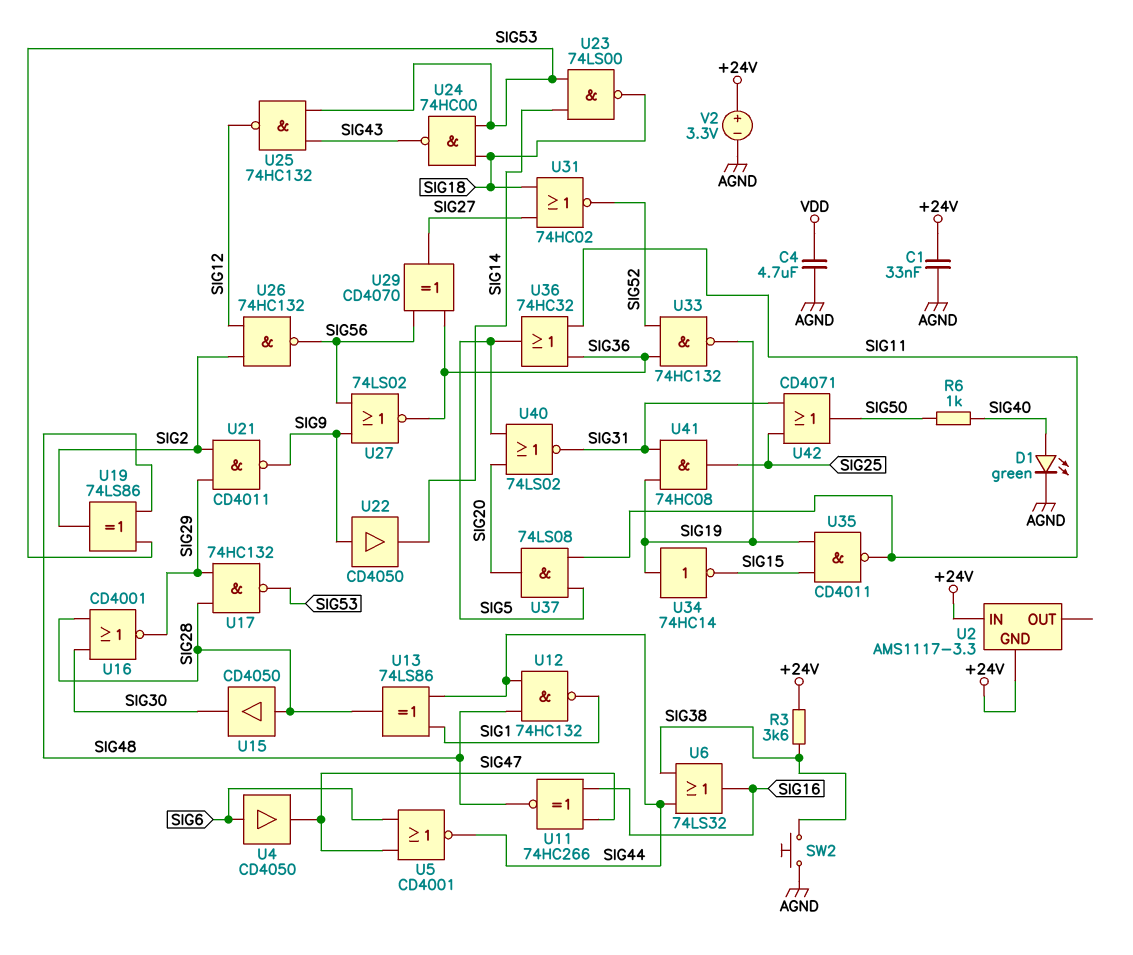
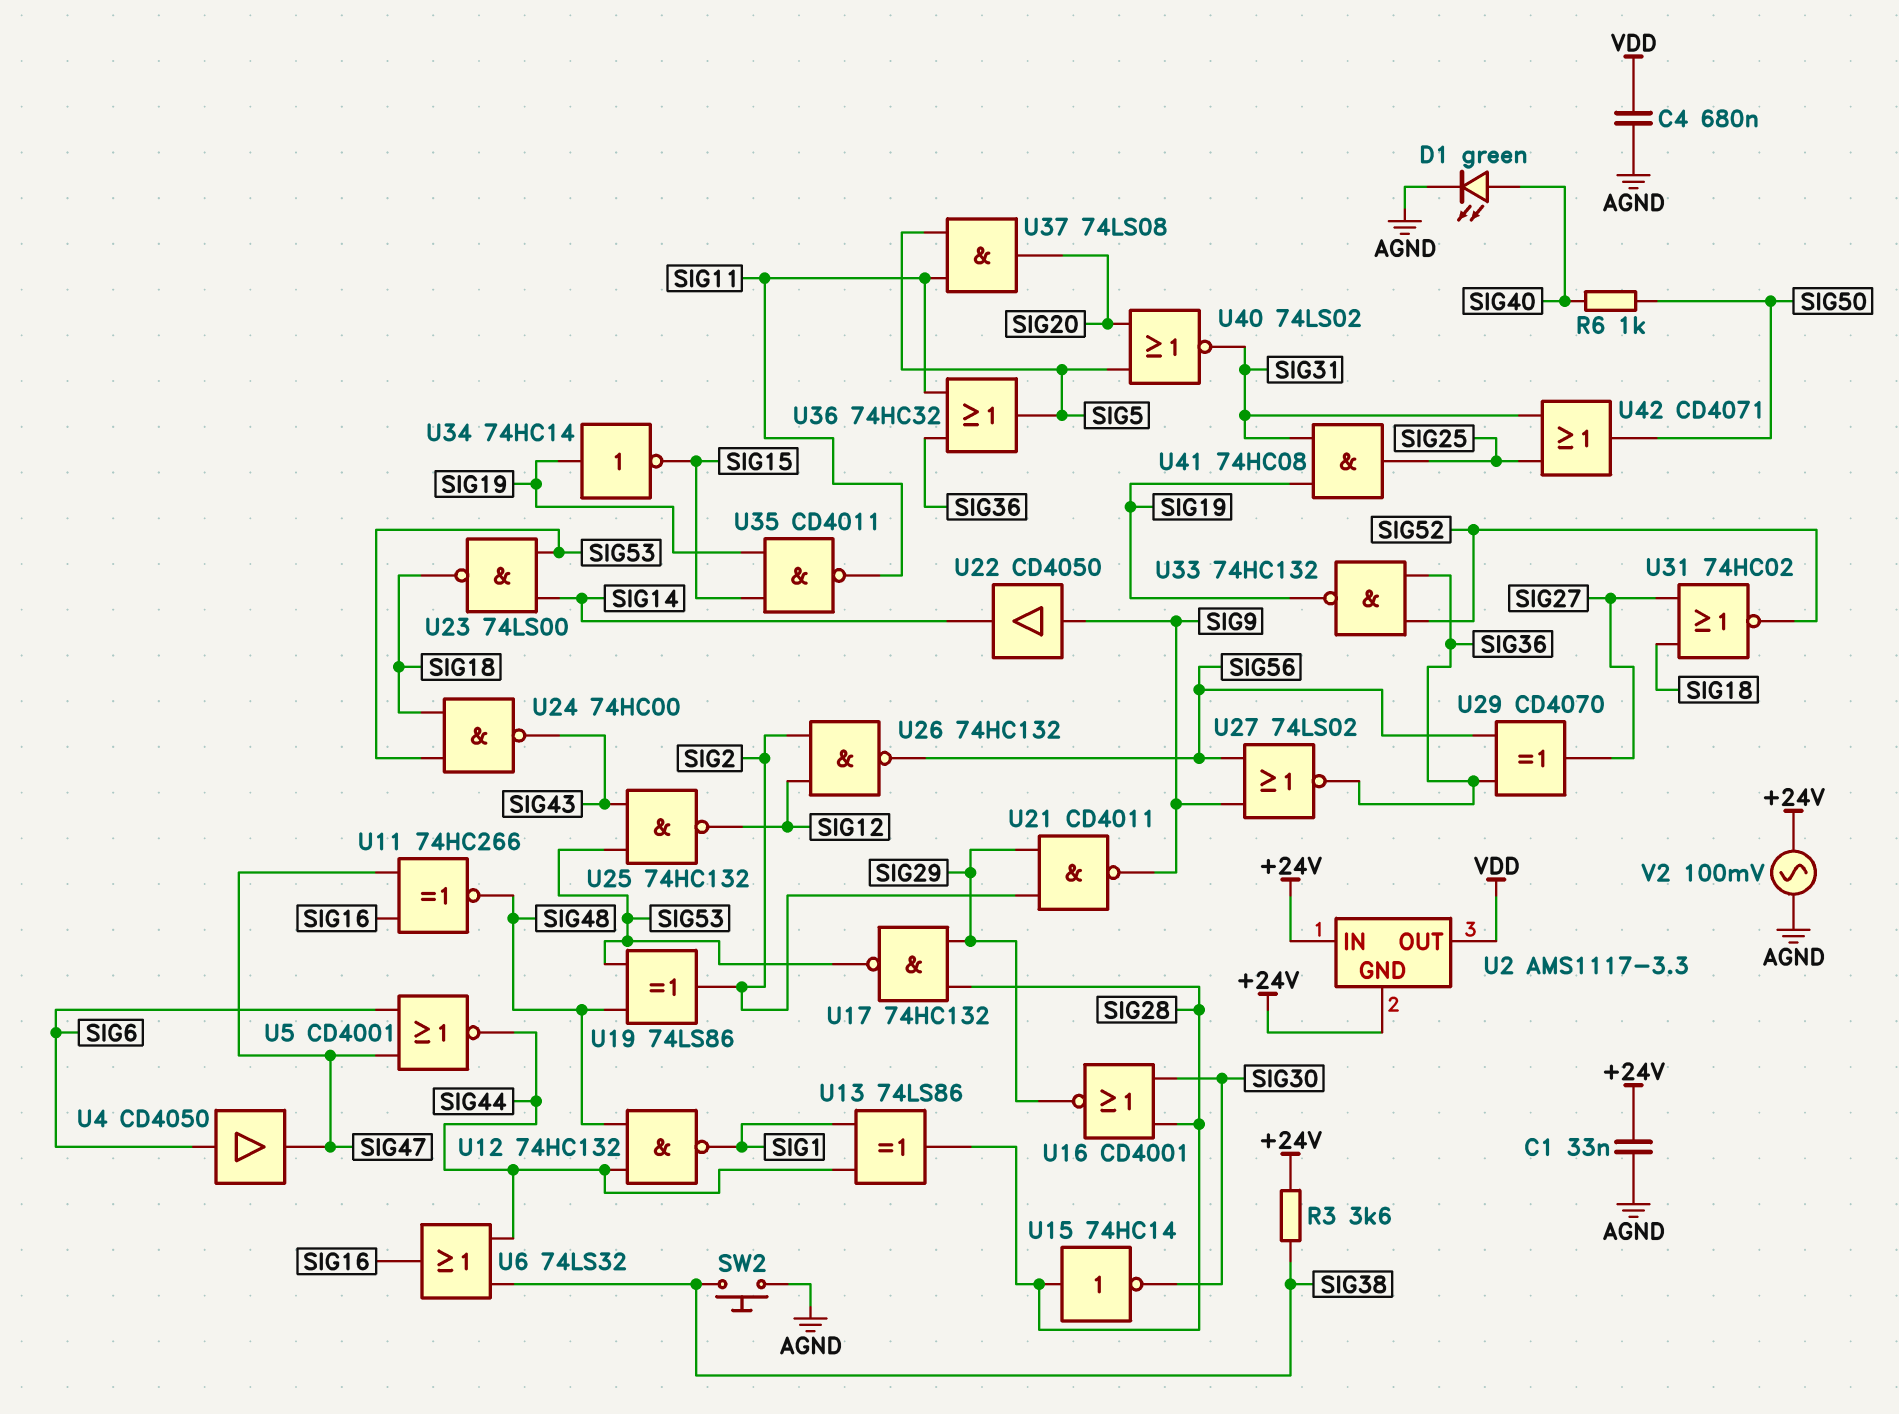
C4: 4.7uF (AGND, VDD) -> 680nF (AGND, VDD)
U2 pin OUT: none -> VDD
U15: buffer CD4050 (in SIG28, out SIG30) -> NOT 74HC14 (in SIG28, out SIG30)
V2: 3.3V (plus +24V, minus AGND) -> AC 100mV (+24V, AGND)

